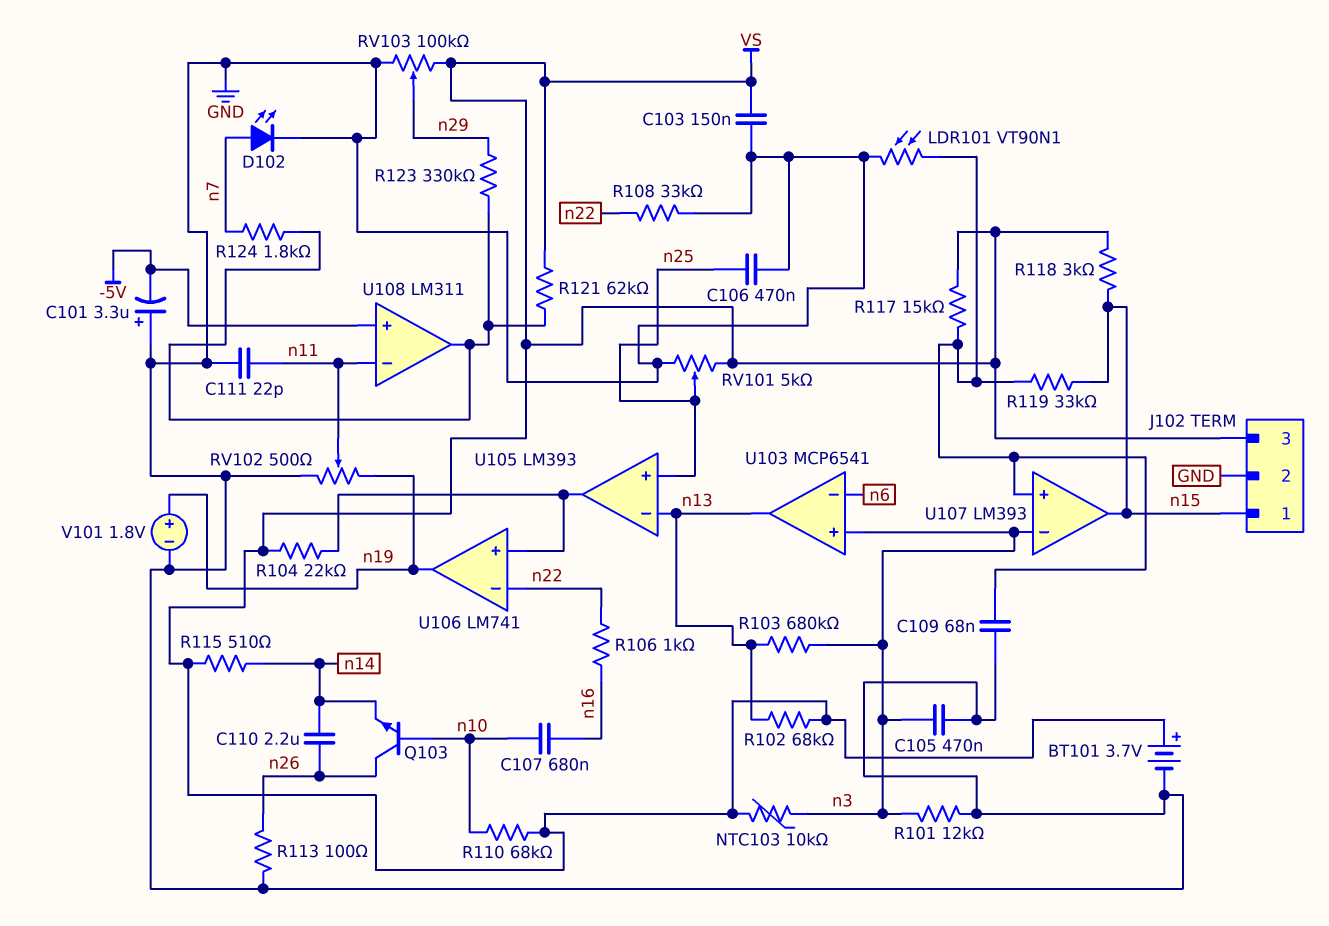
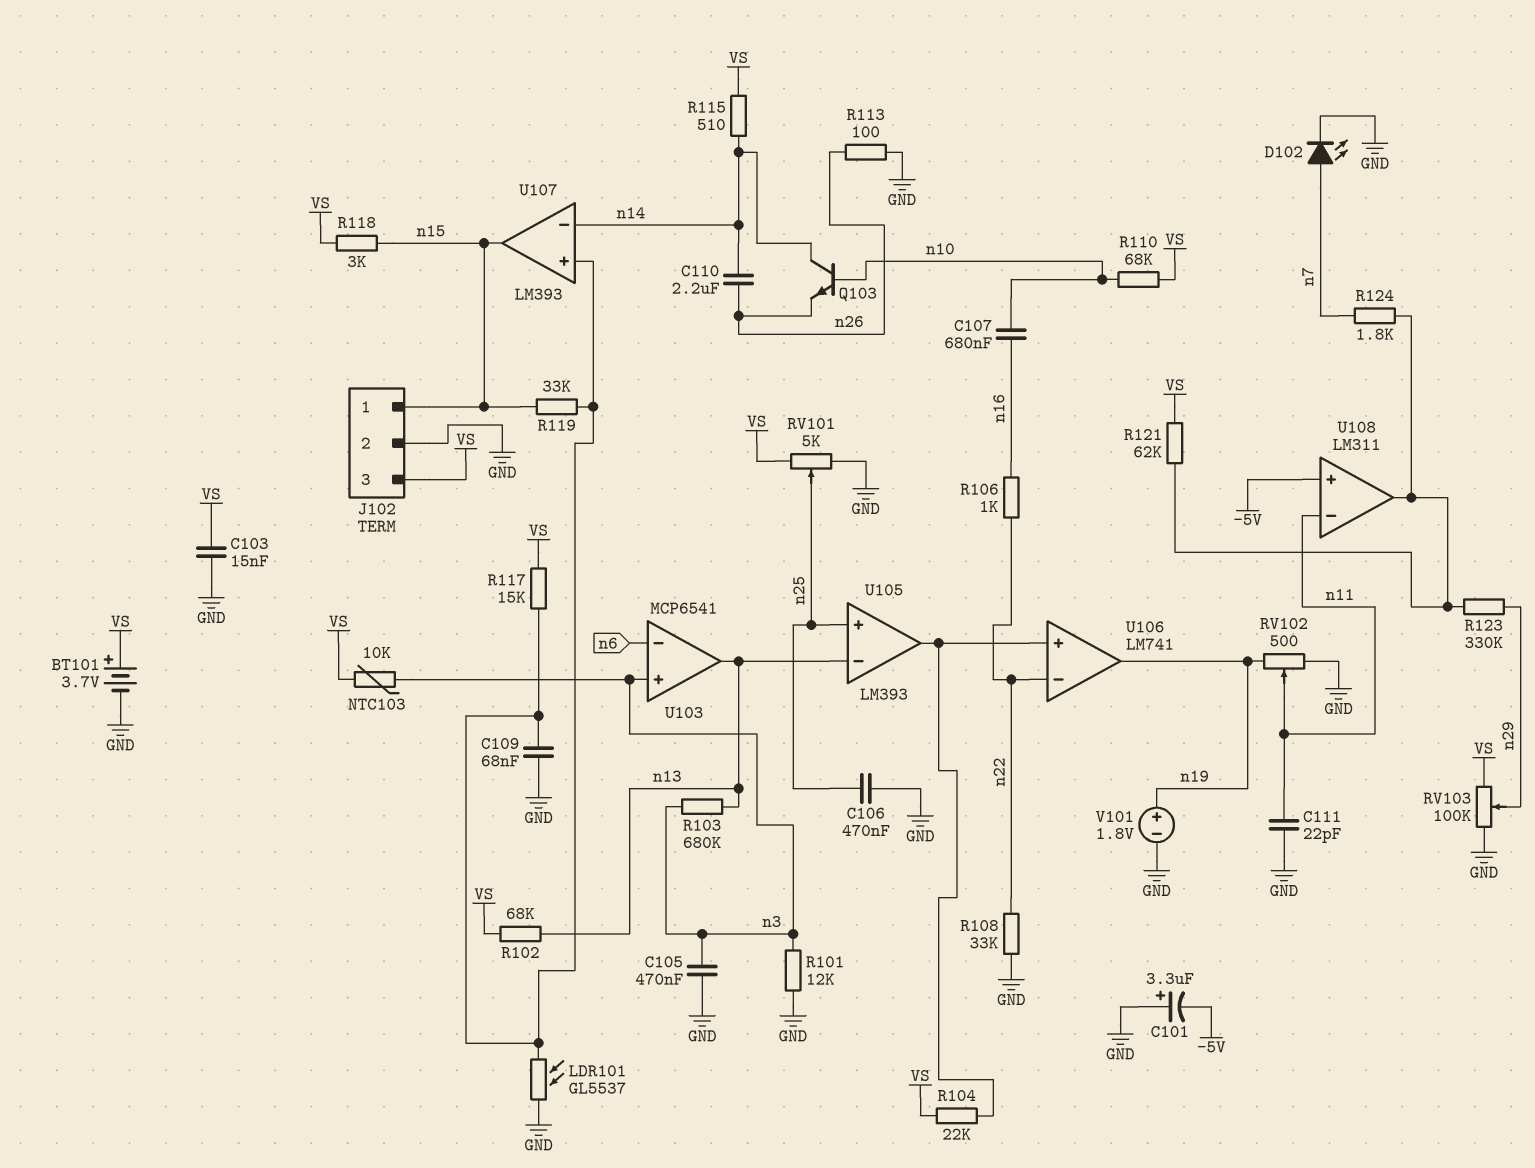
C103: 150nF (GND, VS) -> 15nF (GND, VS)
LDR101: VT90N1 (GND, U107/in+) -> GL5537 (GND, U107/in+)
Q103: NPN (B n10, C n26, E n14) -> NPN (B n10, C n14, E n26)
U107 pin in-: n3 -> n14

